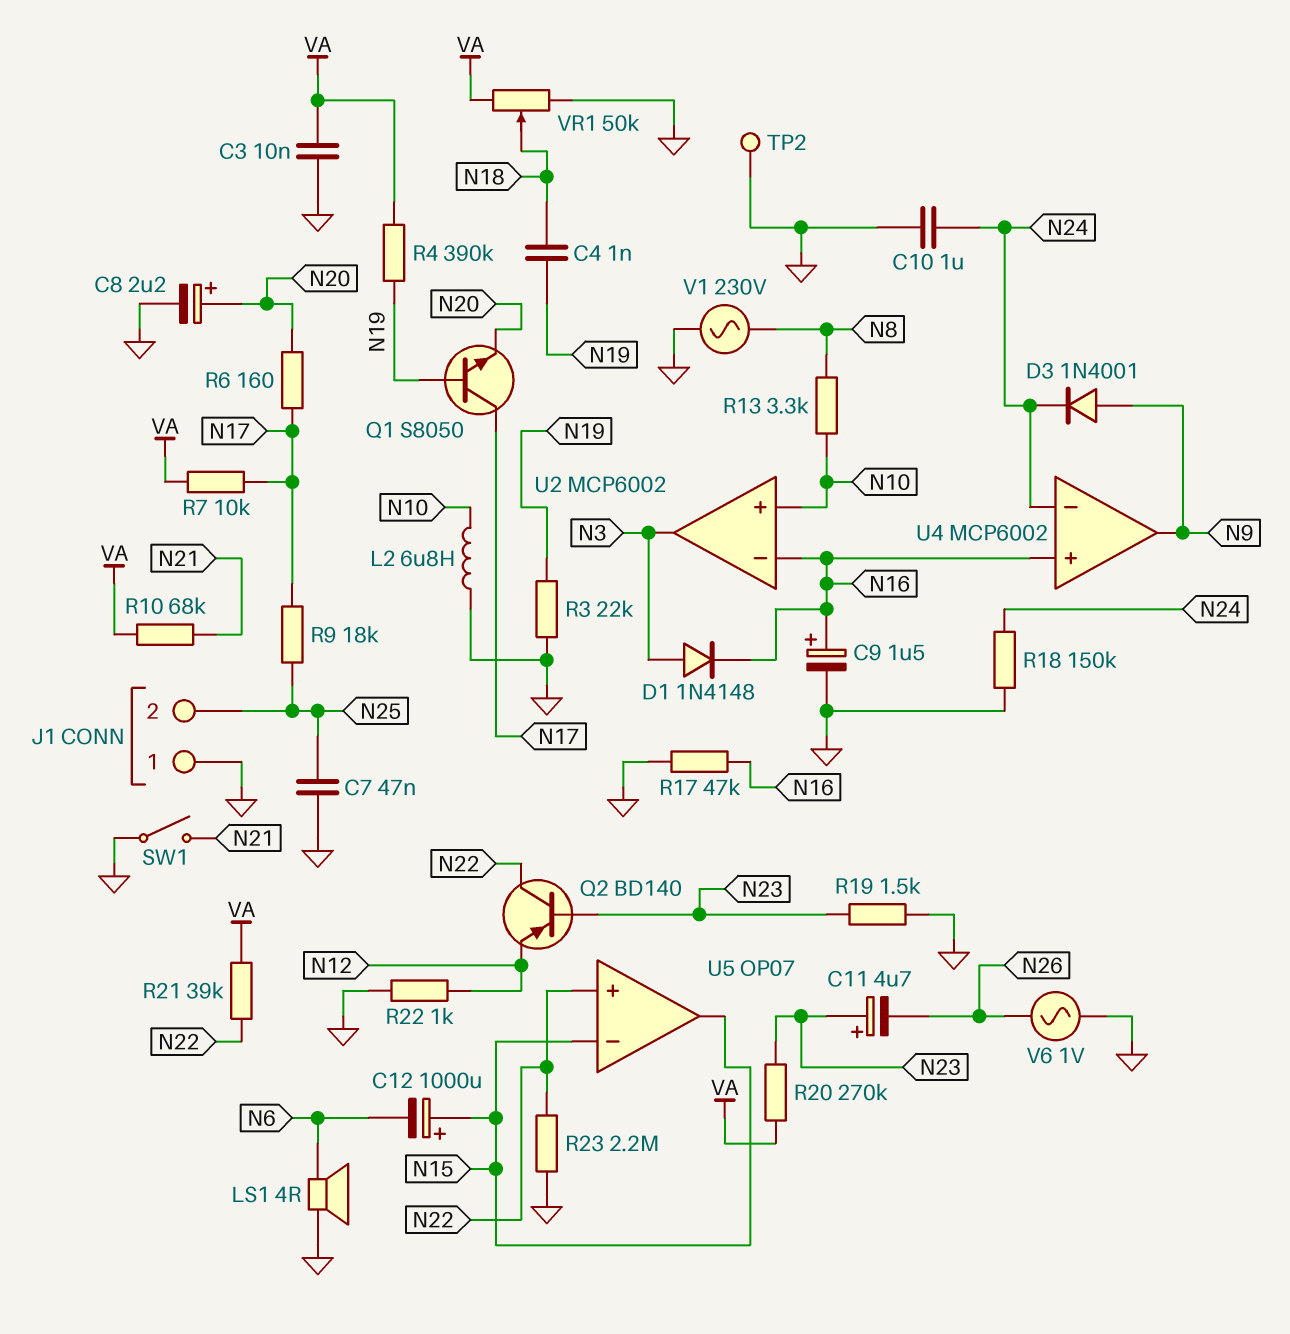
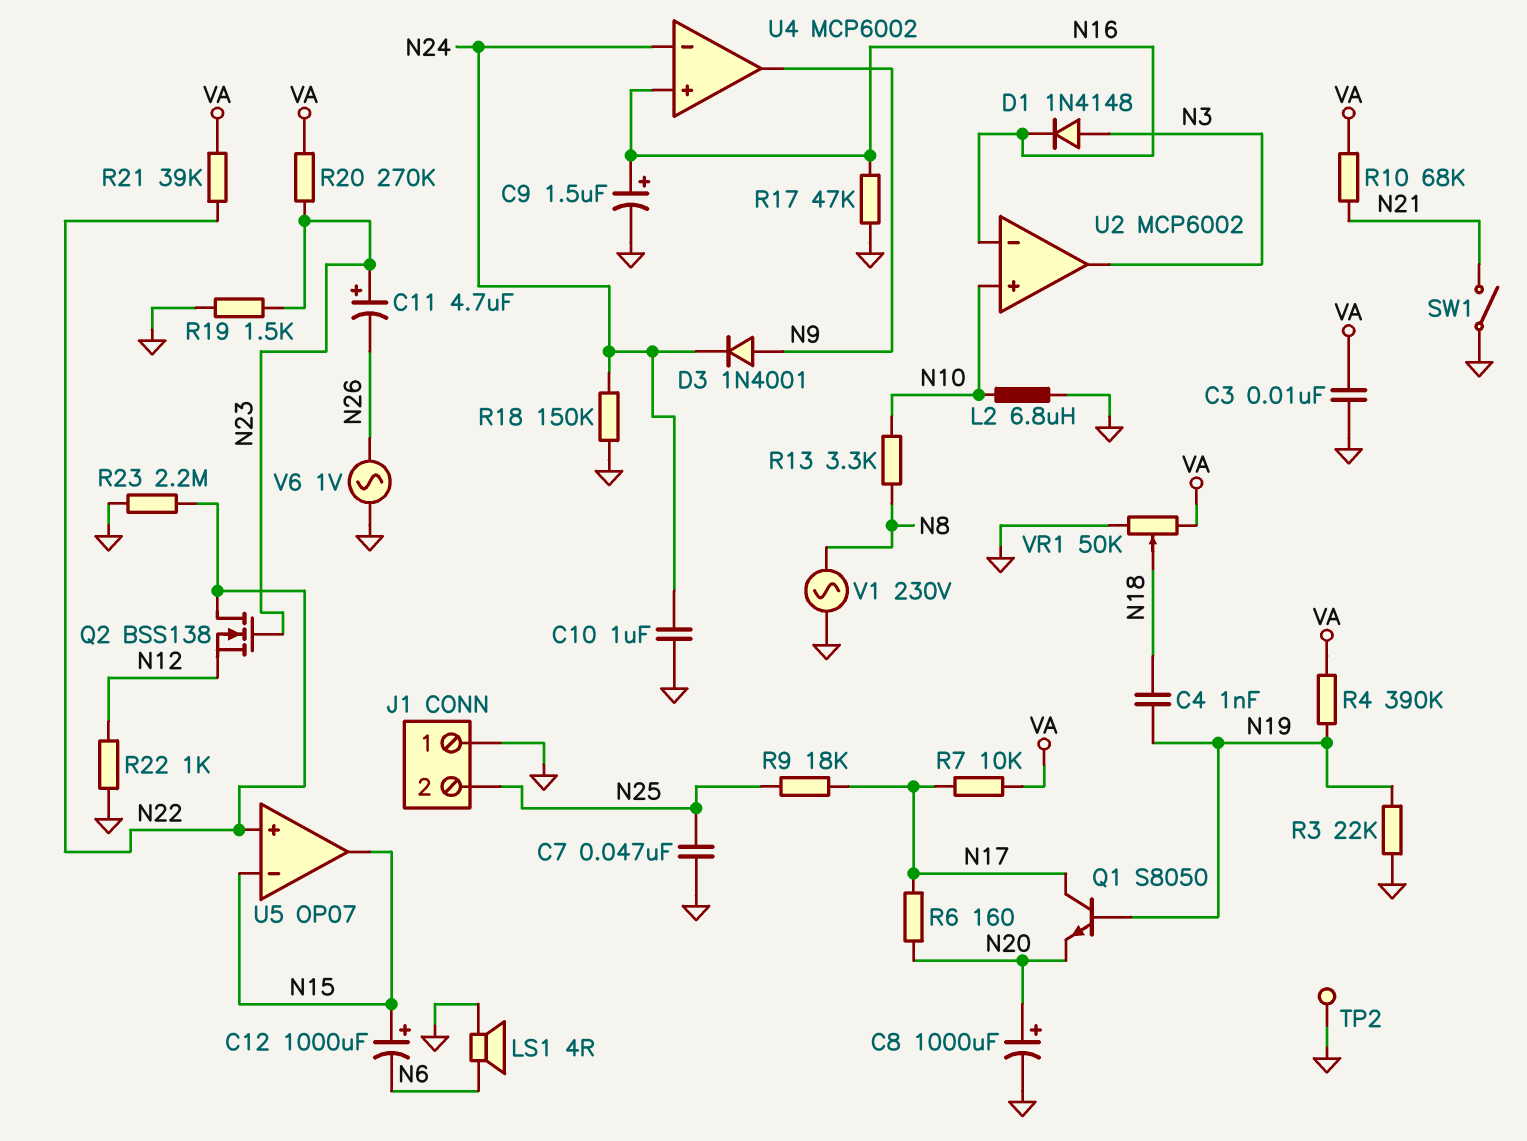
C8: 2.2uF (plus N20, minus GND) -> 1000uF (plus N20, minus GND)
Q2: PNP BD140 (B N23, C N22, E N12) -> NMOS BSS138 (G N23, D N22, S N12)

